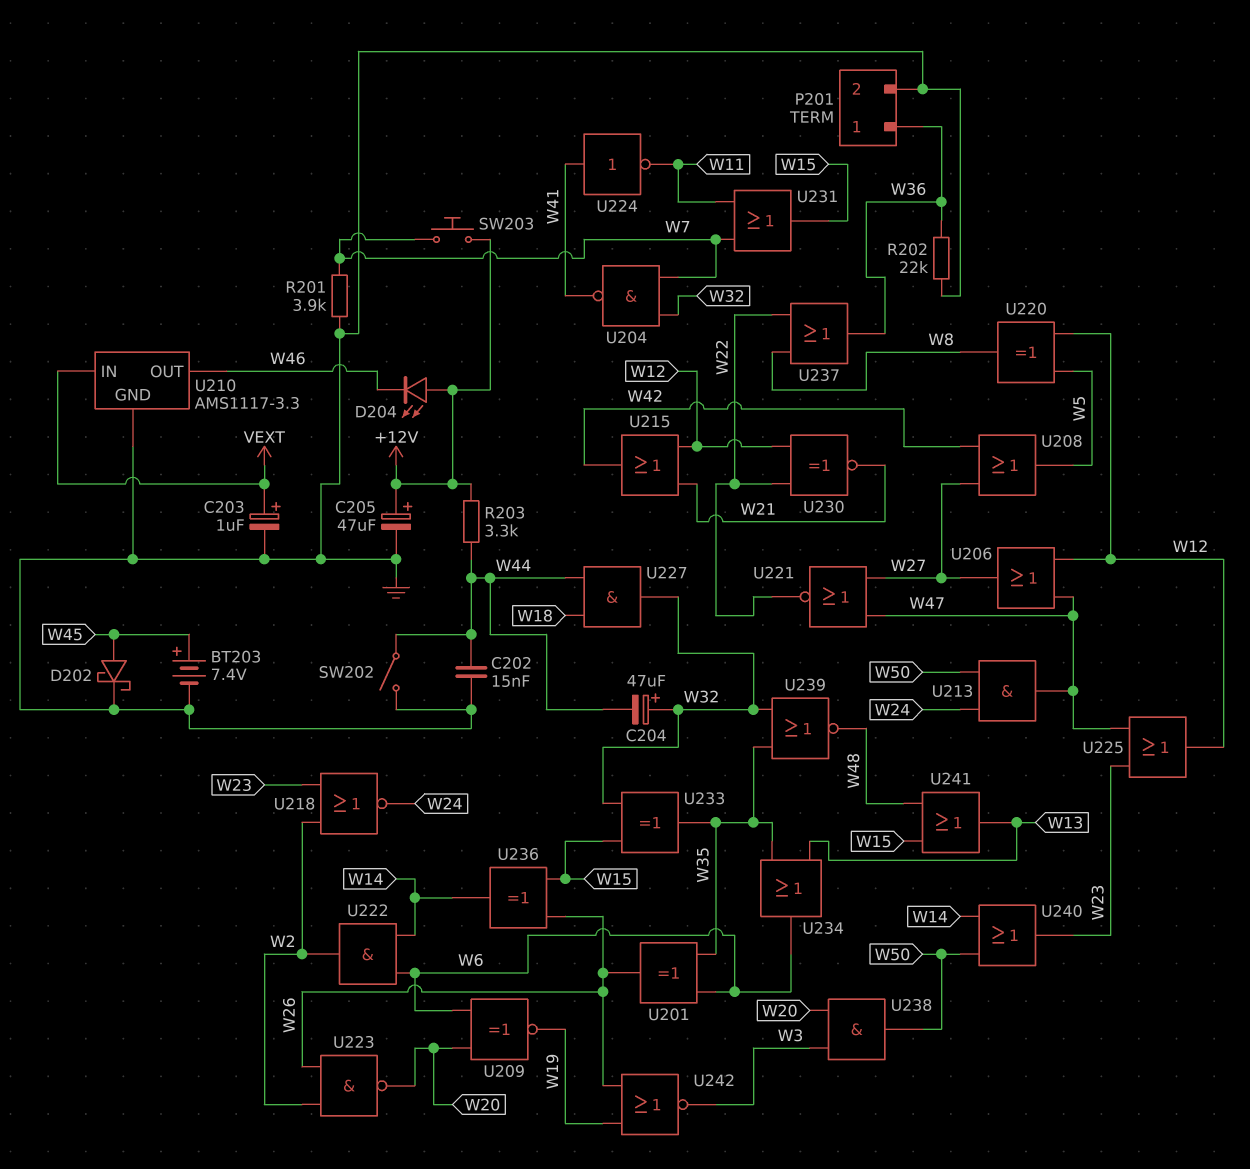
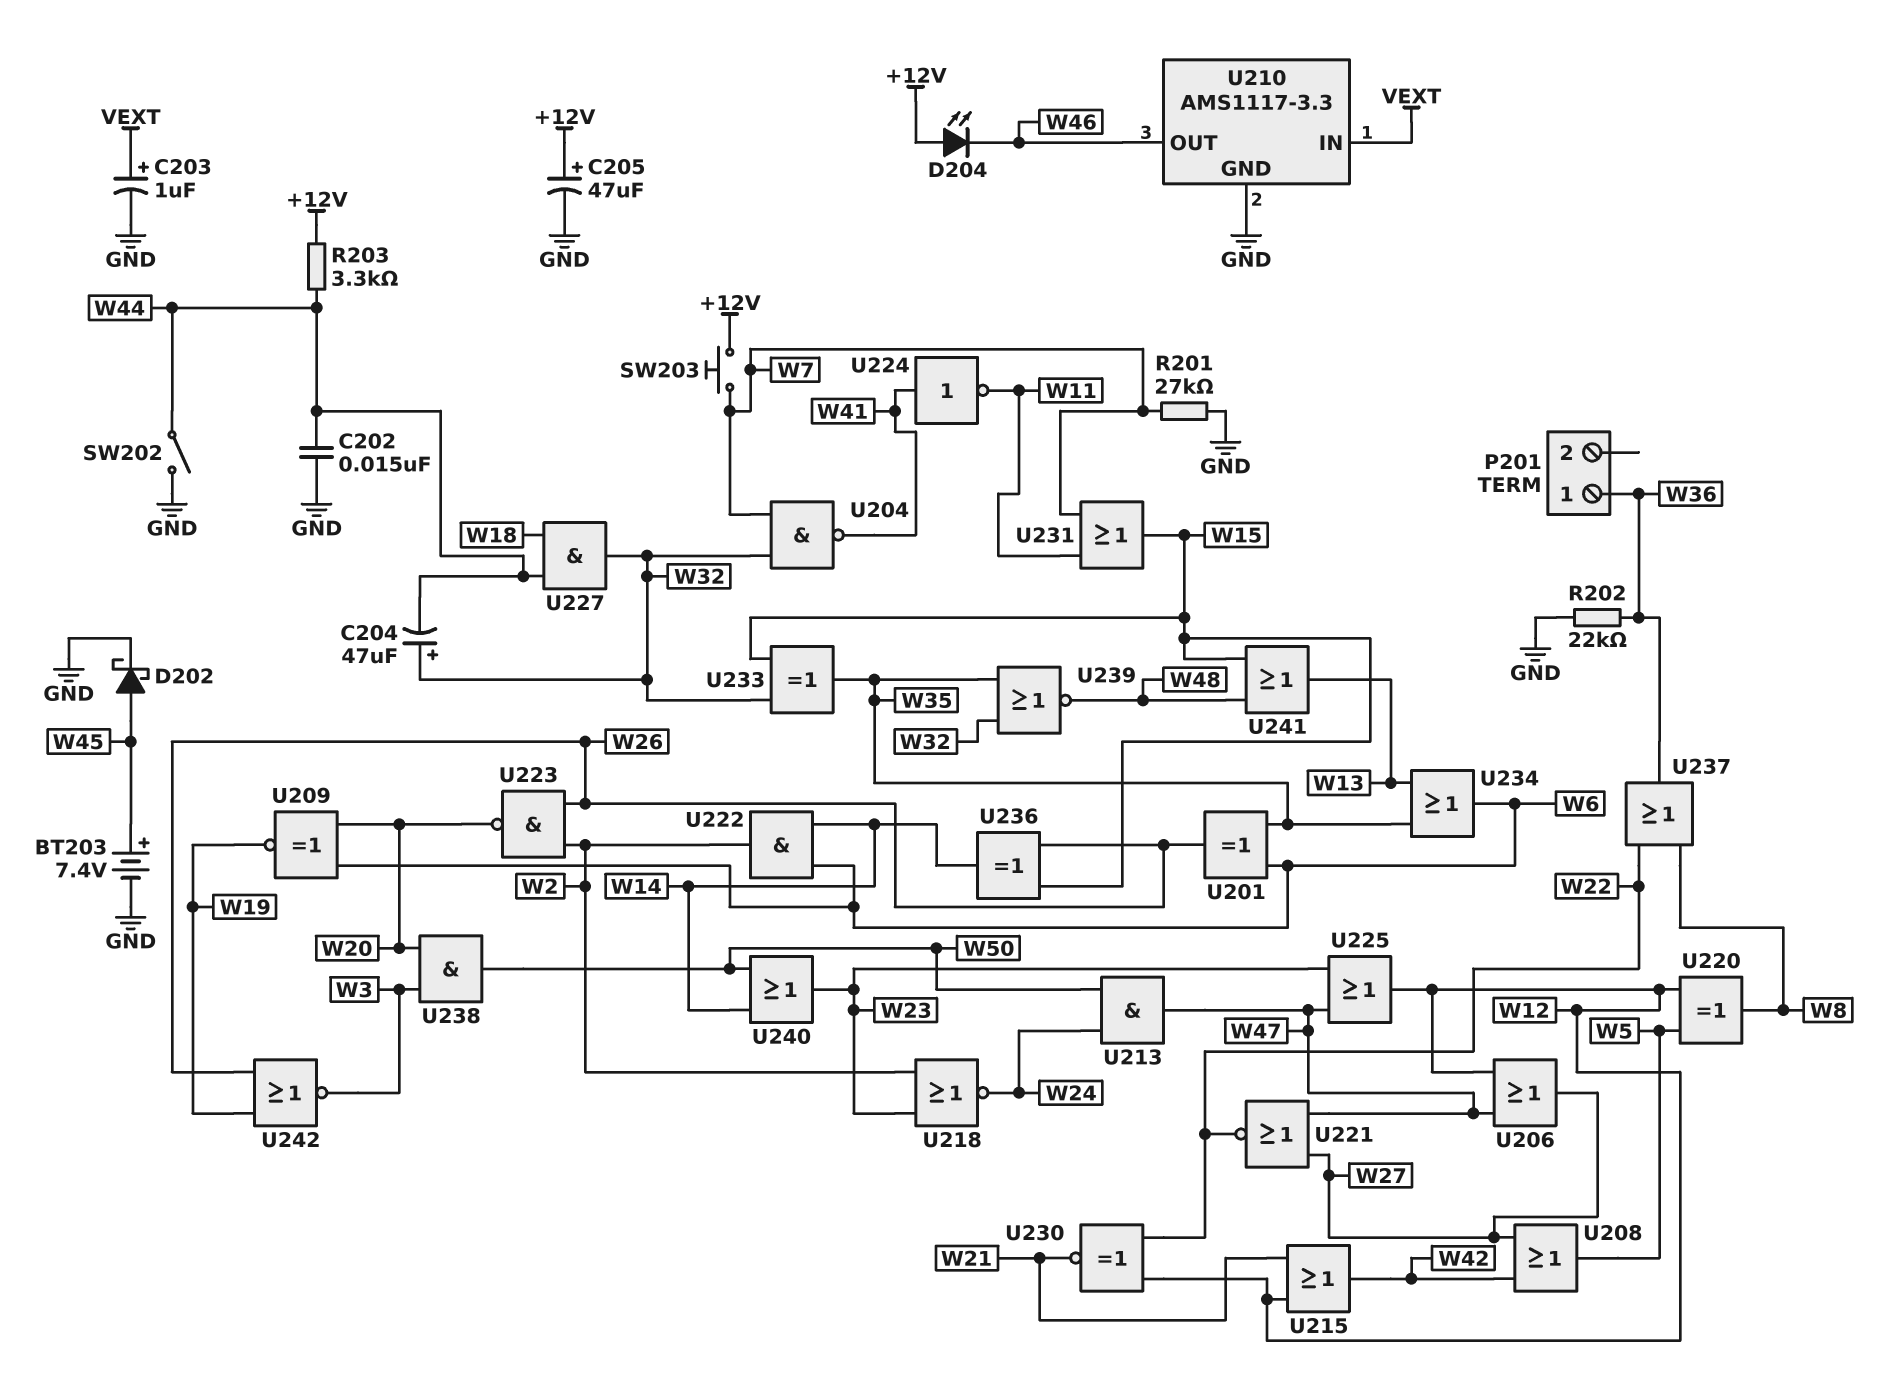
P201 pin 2: GND -> none
R201: 3.9k (GND, W7) -> 27k (GND, W7)

